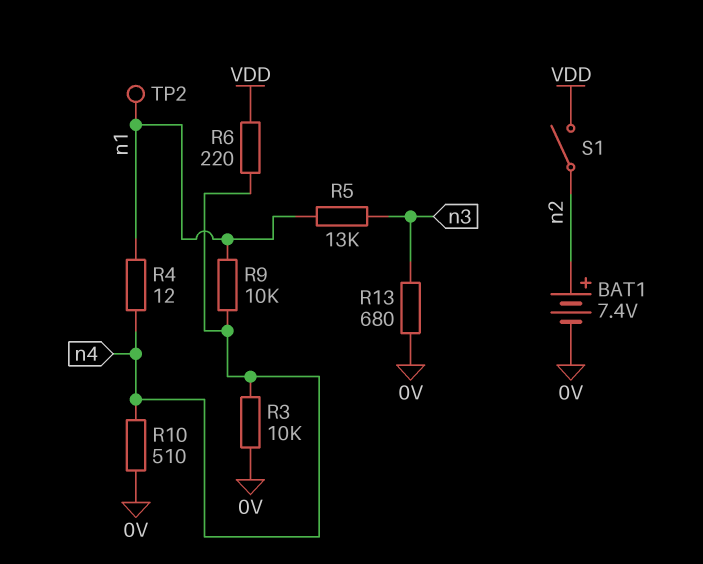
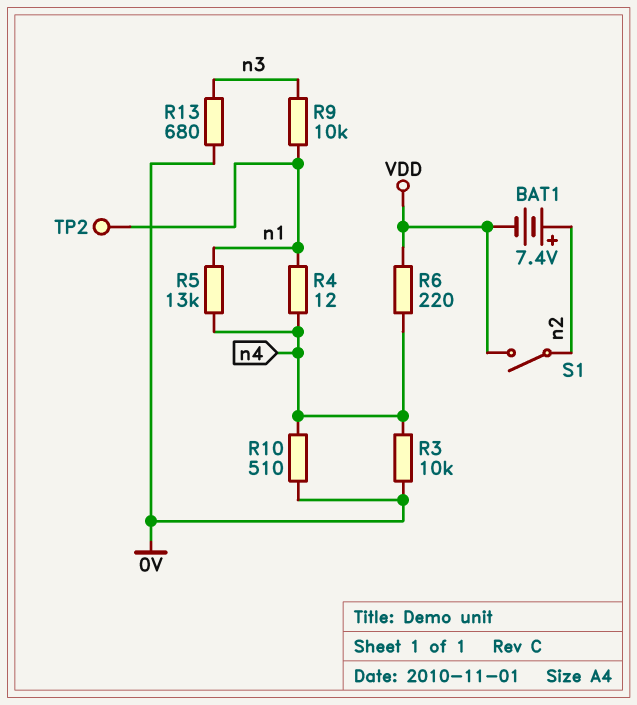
BAT1: 7.4V (plus n2, minus 0V) -> 7.4V (plus n2, minus VDD)
R5: 13k (n1, n3) -> 13k (n1, n4)
R9: 10k (n1, n4) -> 10k (n1, n3)

